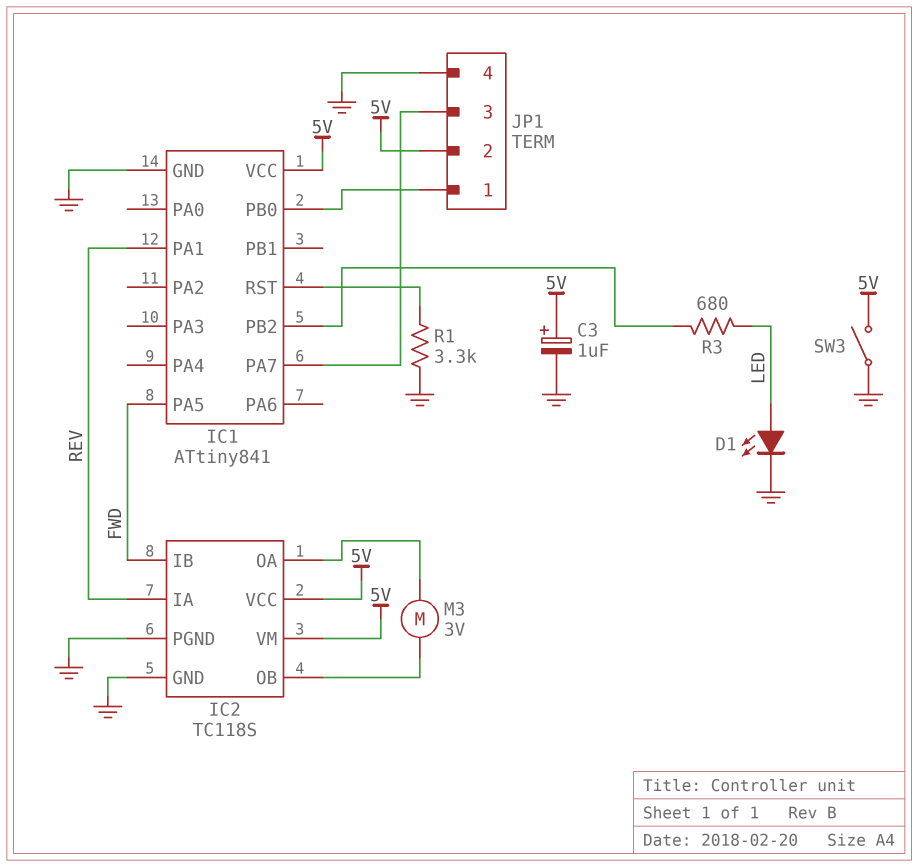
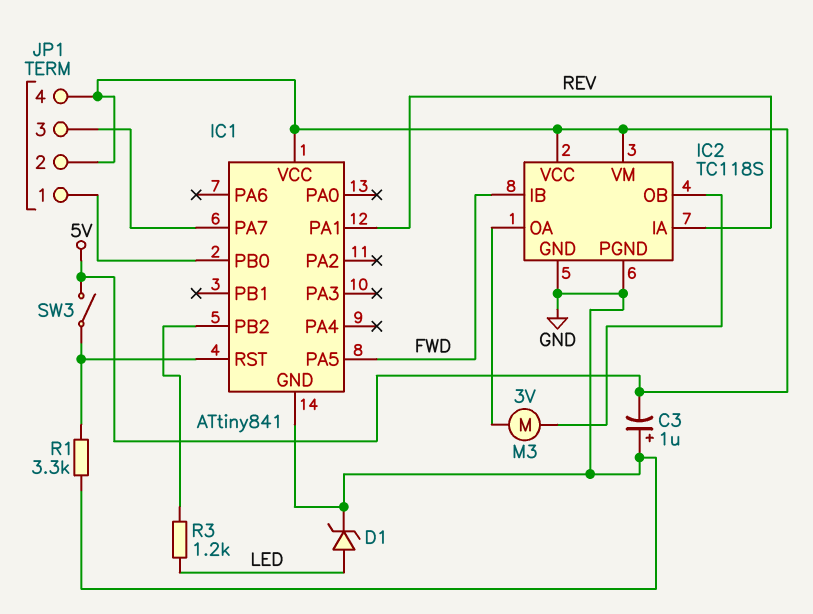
C3: 1uF (plus 5V, minus GND) -> 1uF (plus GND, minus 5V)
D1: LED (A LED, K GND) -> zener (A LED, K GND)
JP1 pin 4: GND -> 5V
R3: 680 (IC1/PB2, LED) -> 1.2k (IC1/PB2, LED)
SW3: switch (5V, GND) -> switch (5V, IC1/RST)

